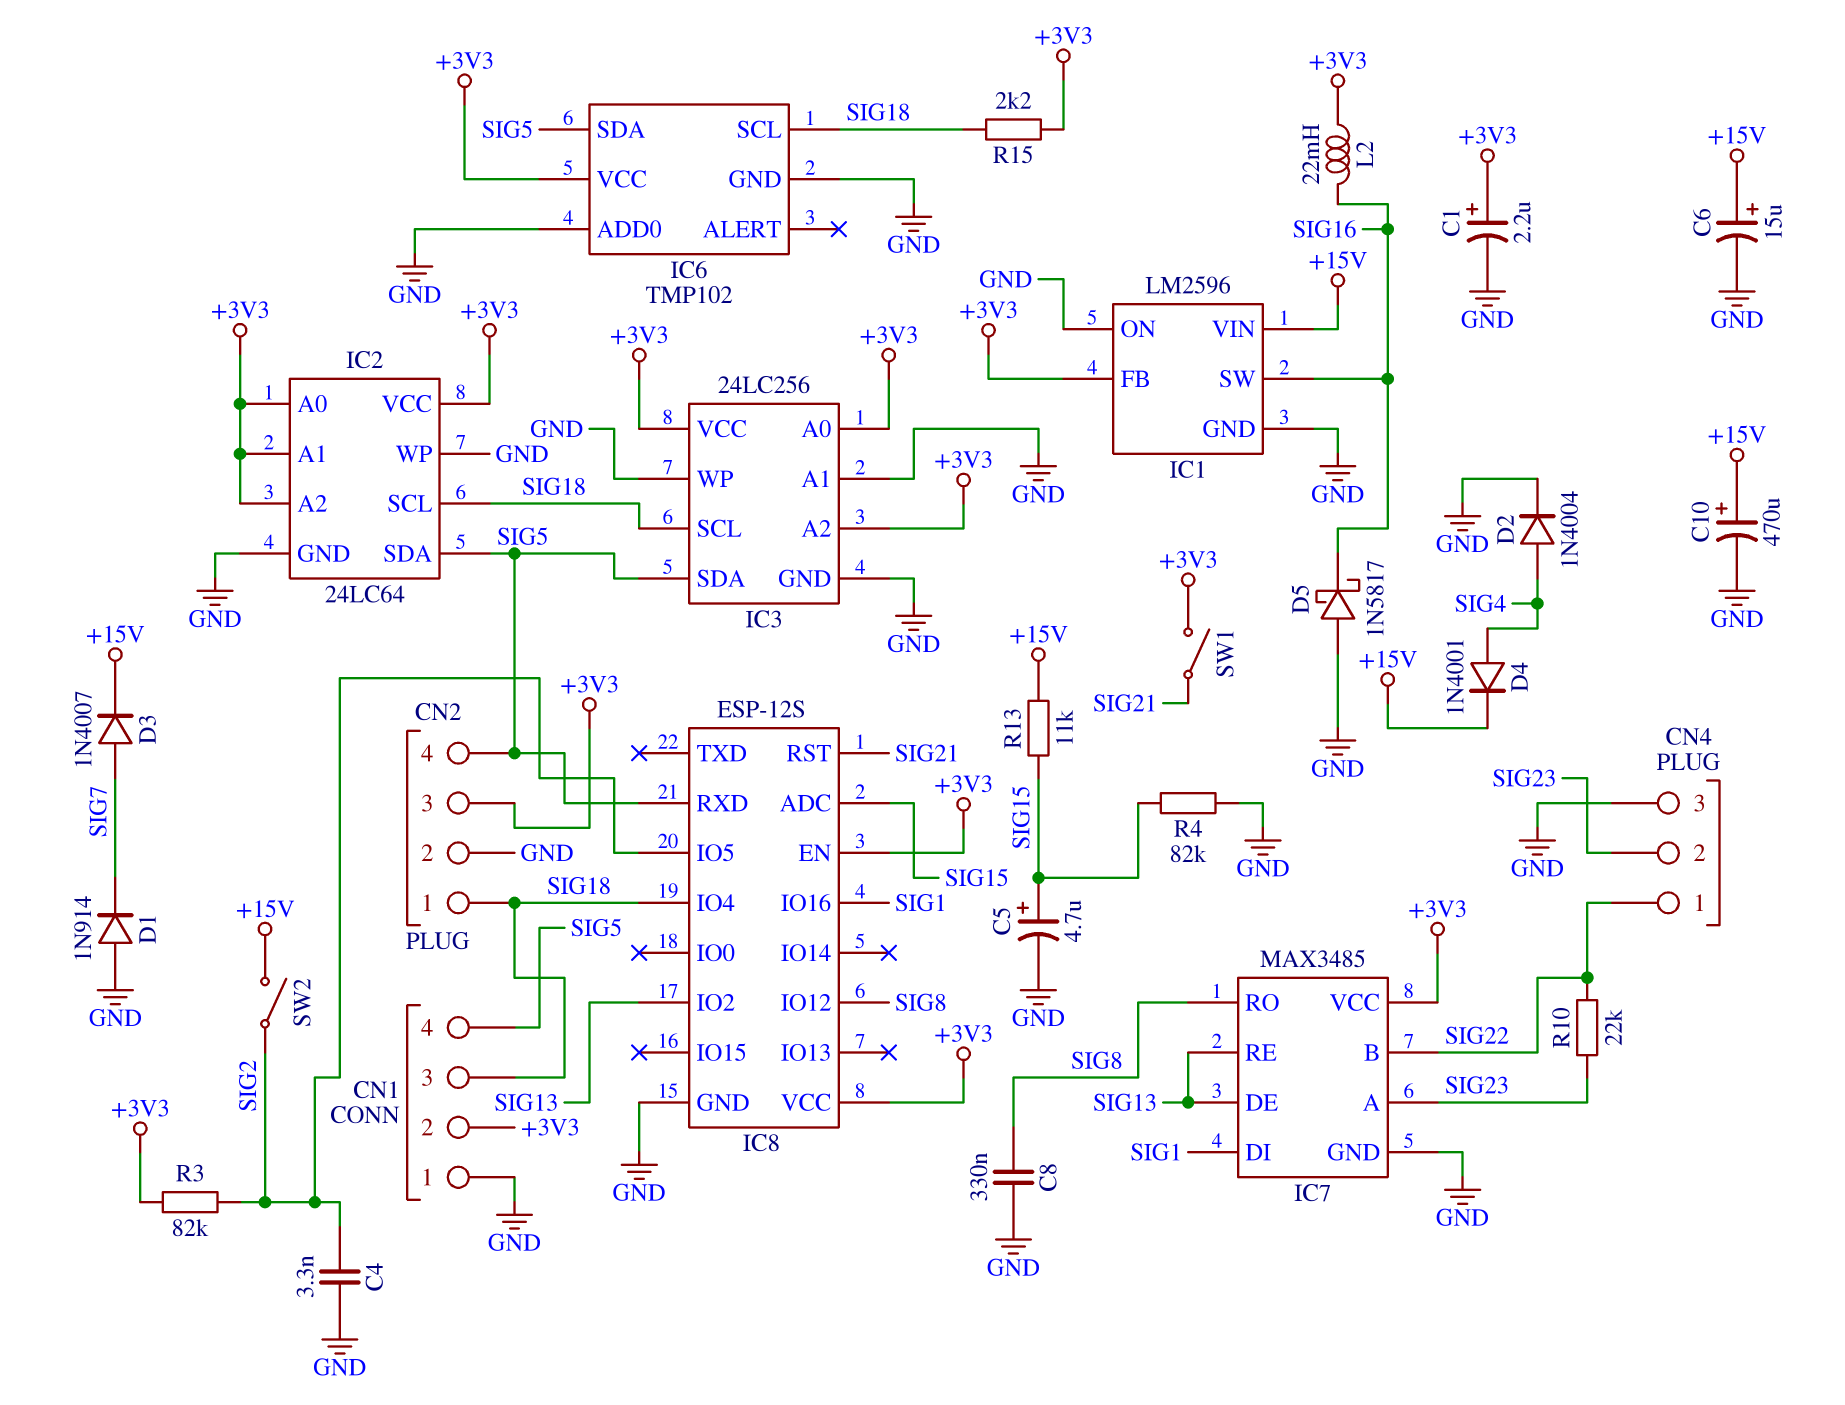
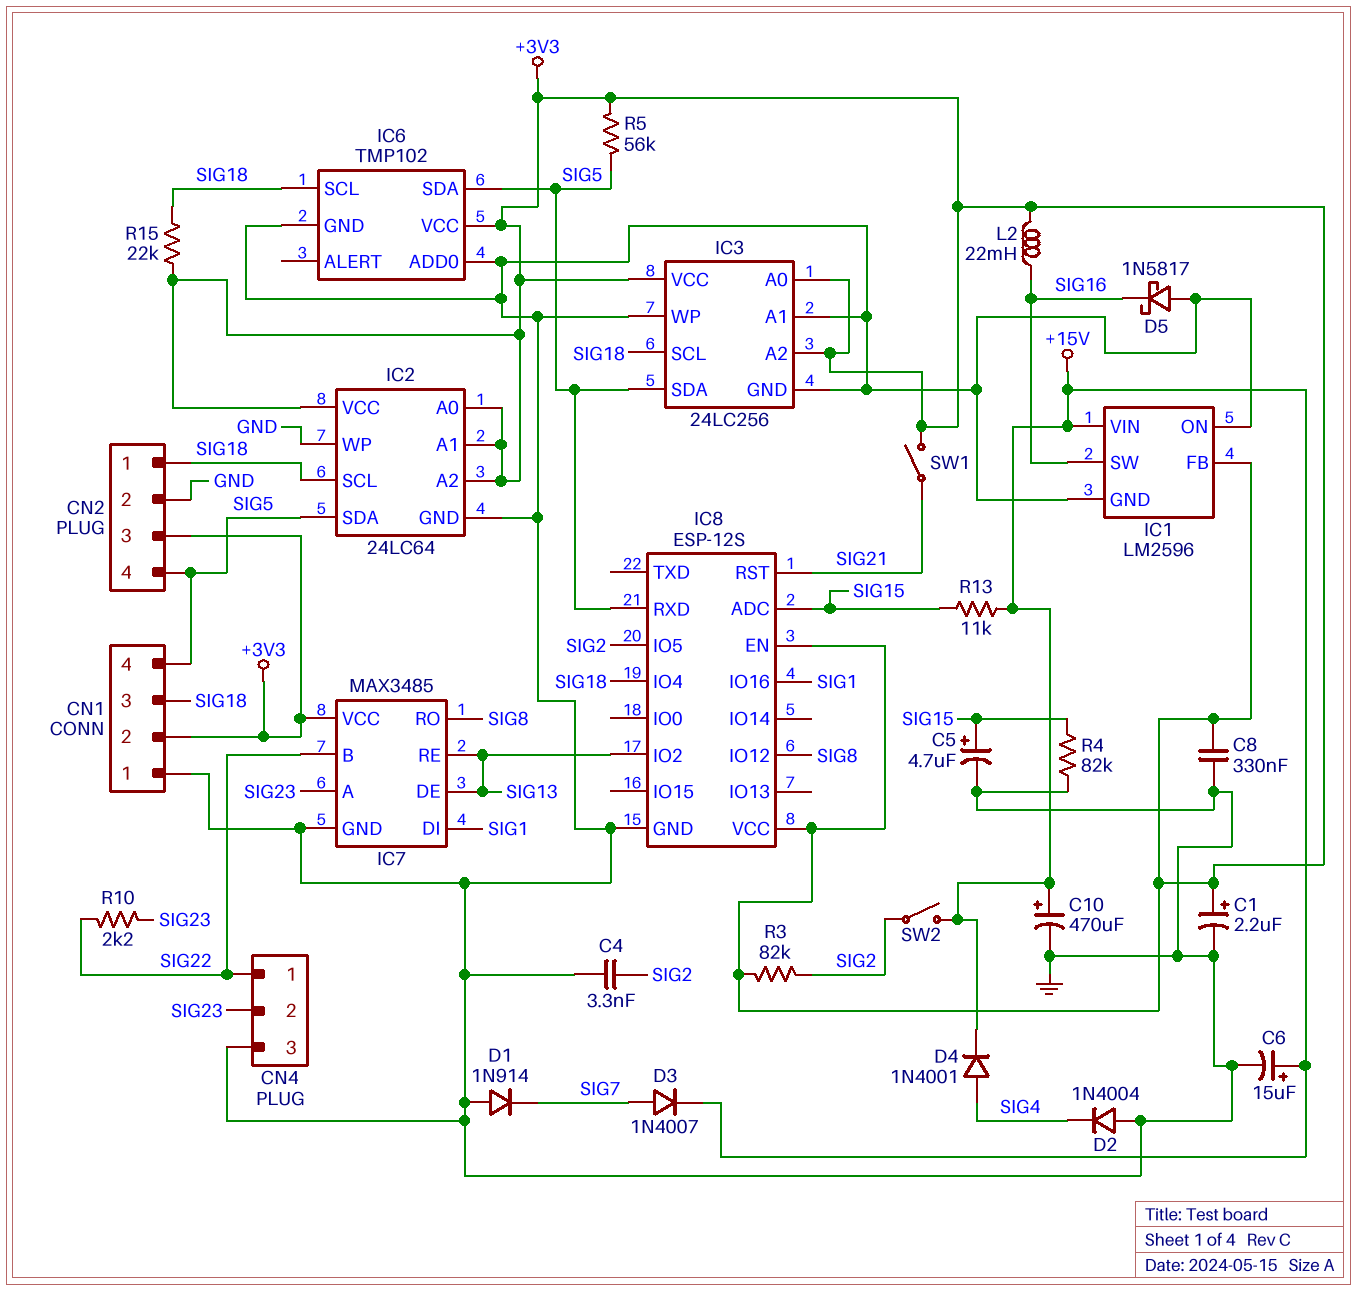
C8: 330nF (GND, SIG8) -> 330nF (+3V3, GND)
D2: diode 1N4004 (A SIG4, K GND) -> diode 1N4004 (A GND, K SIG4)
R5: none -> 56k (+3V3, SIG5)
R10: 22k (SIG22, SIG23) -> 2.2k (SIG22, SIG23)
R15: 2.2k (+3V3, SIG18) -> 22k (+3V3, SIG18)

